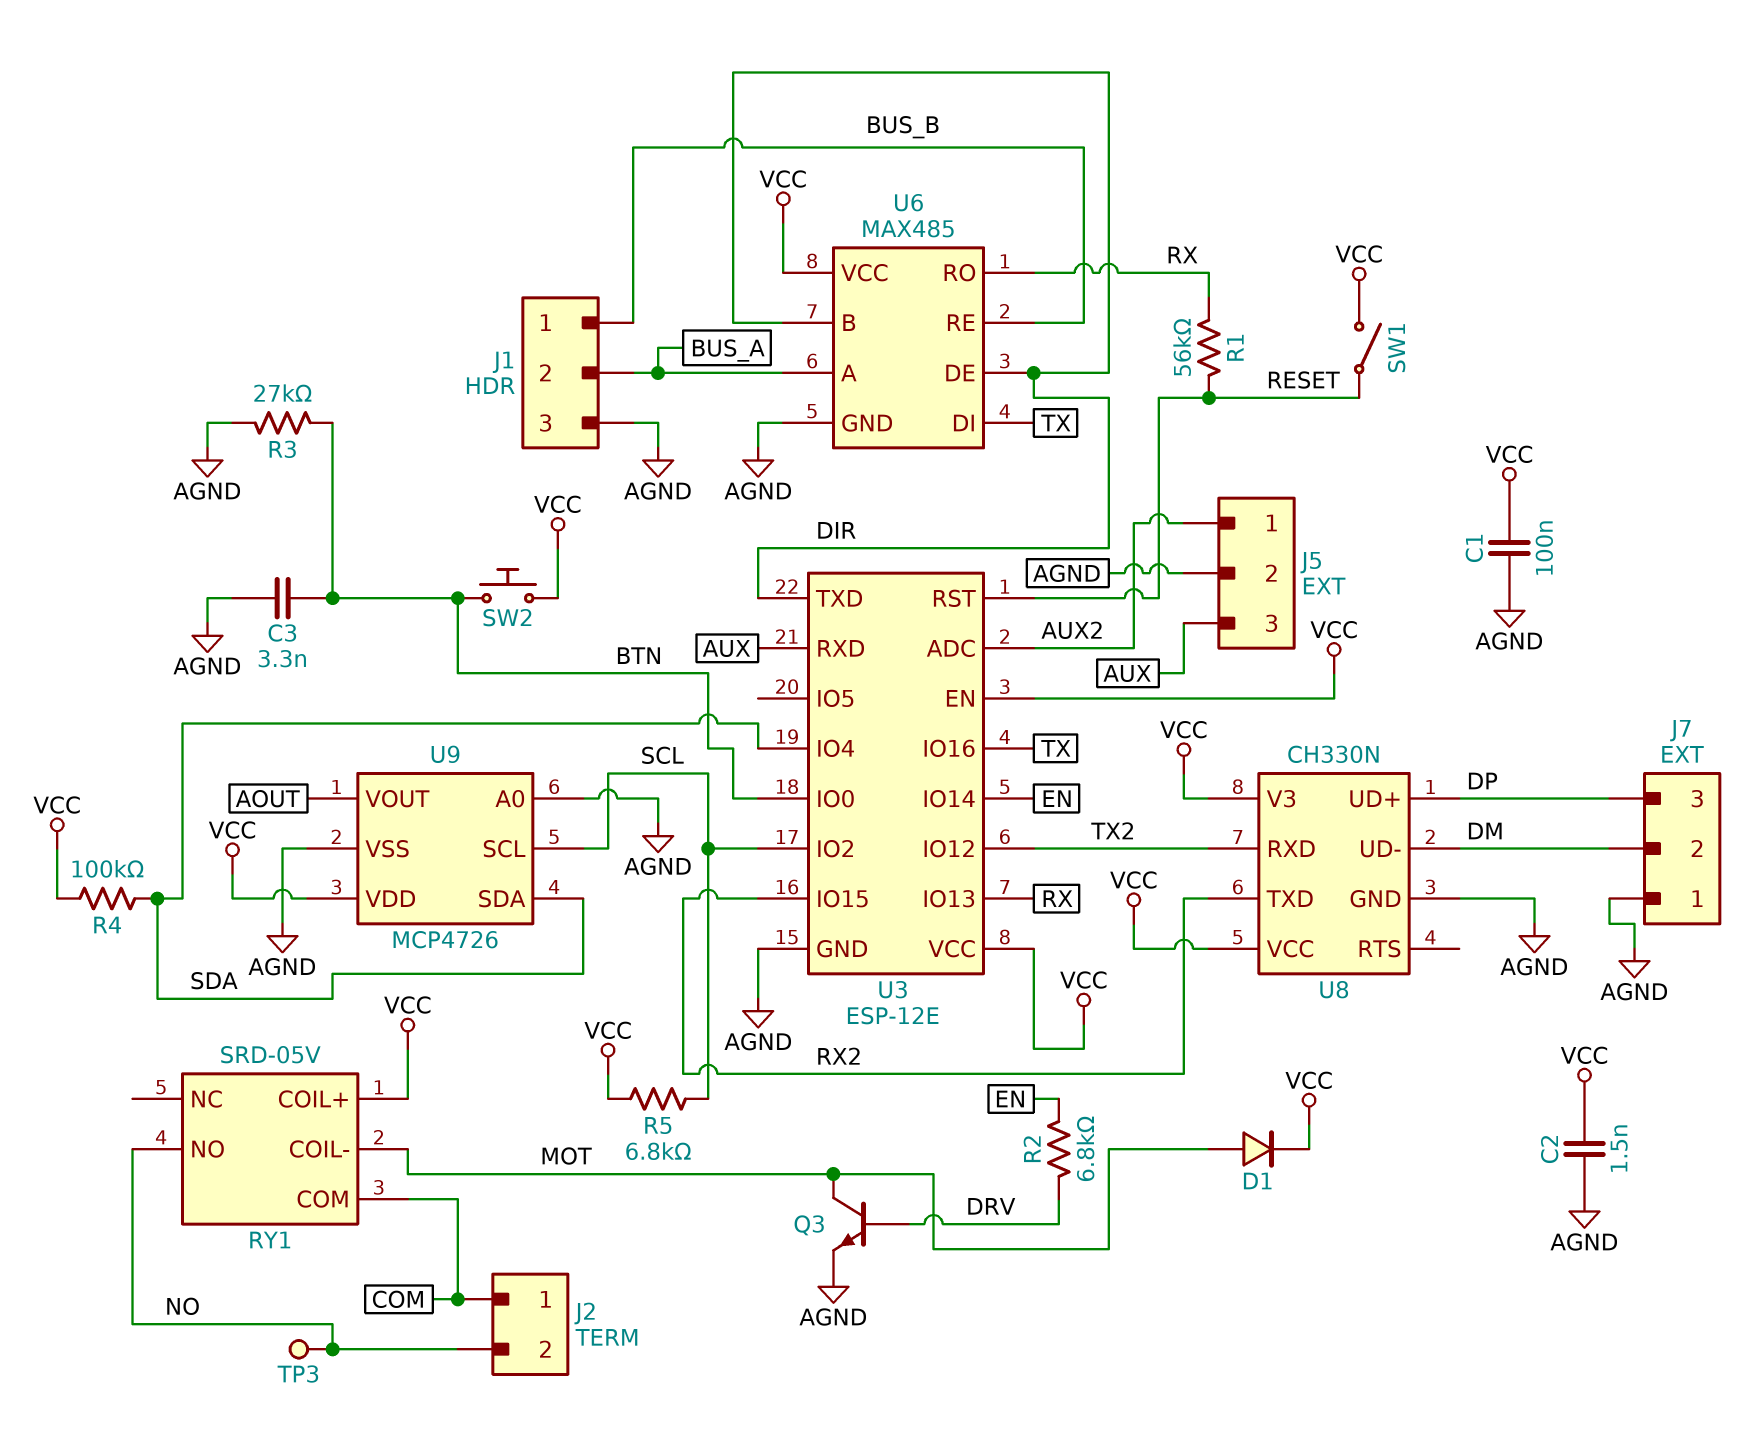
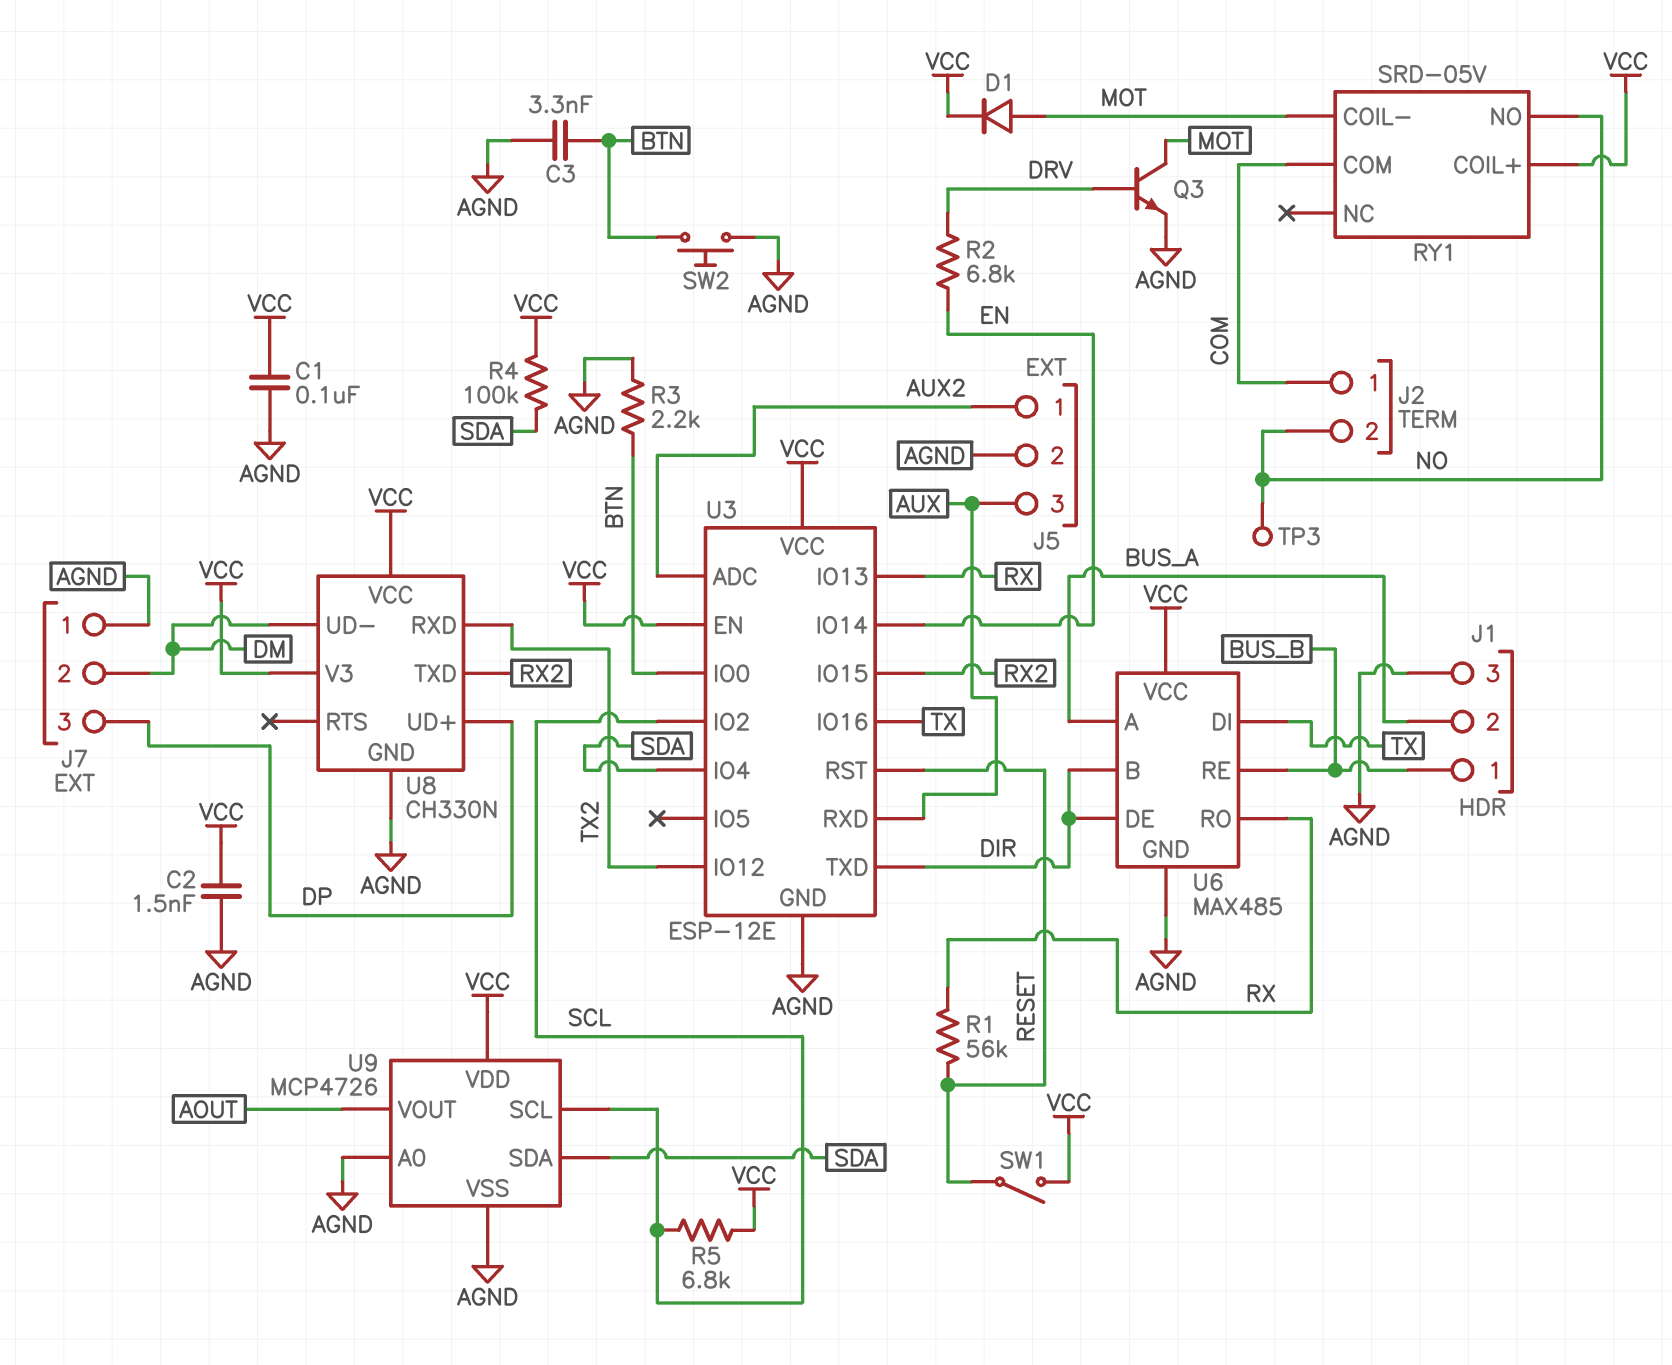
R3: 27k (AGND, BTN) -> 2.2k (AGND, BTN)
SW2: button (BTN, VCC) -> button (AGND, BTN)

